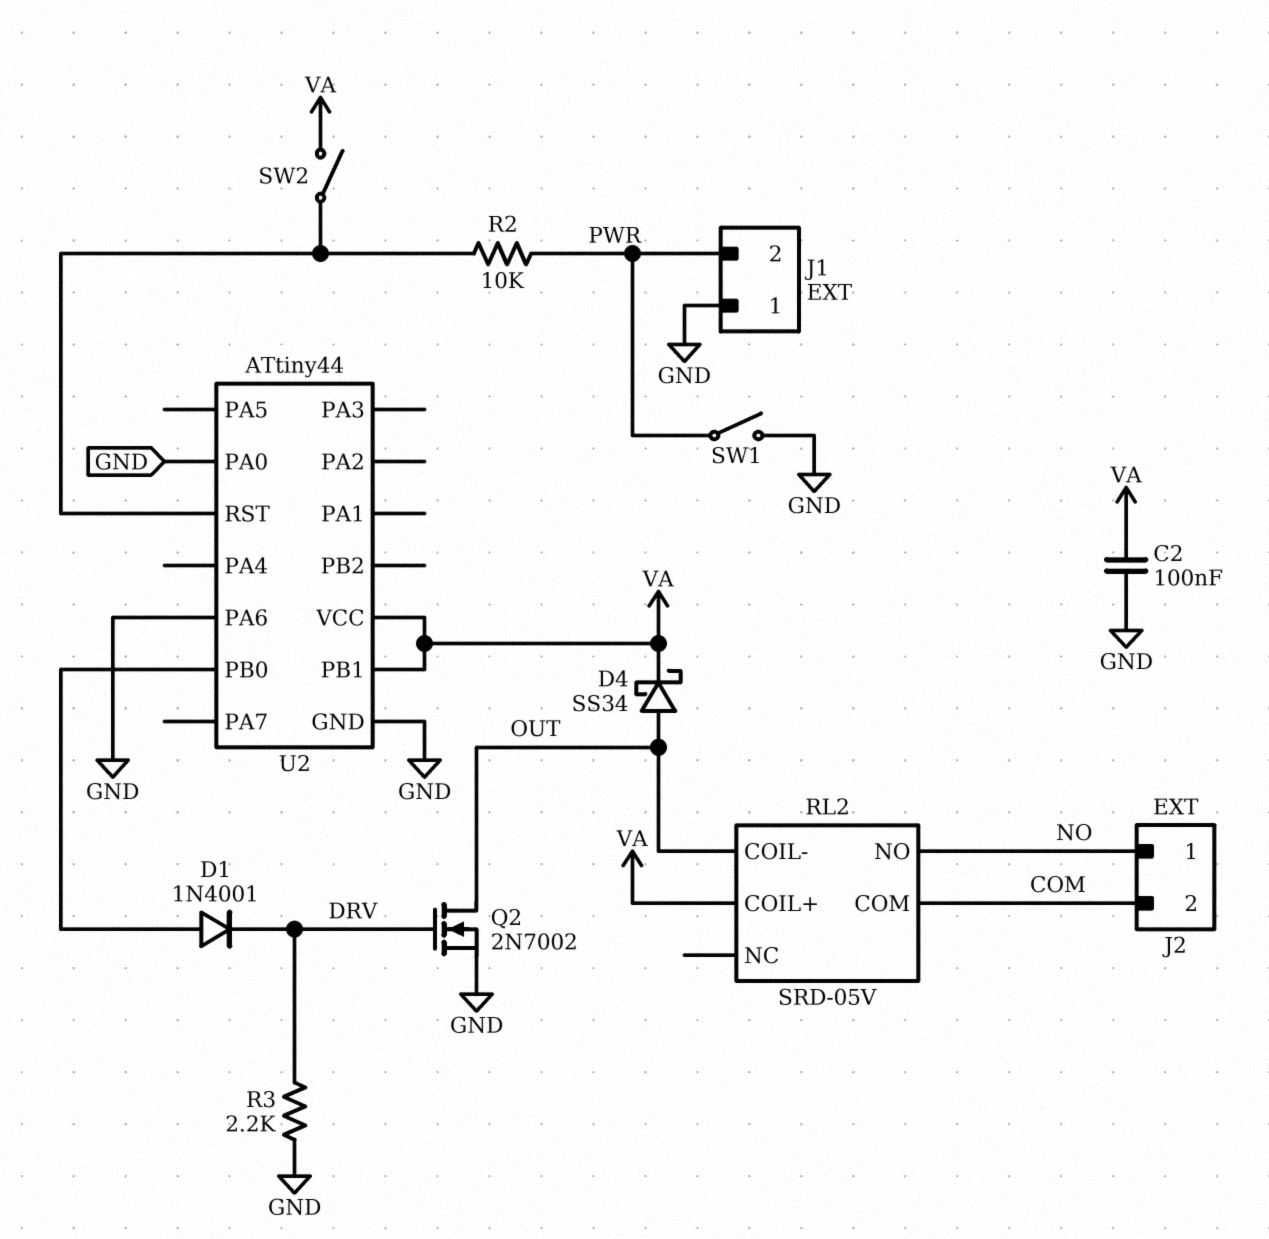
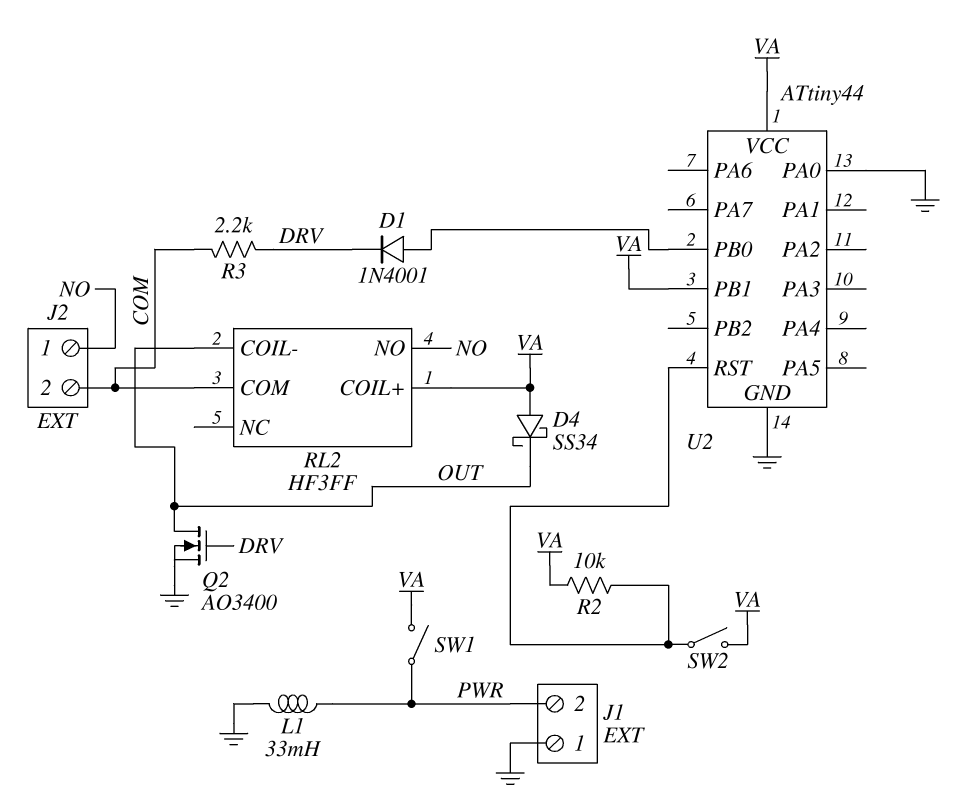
C2: 100nF (GND, VA) -> none
D4: schottky SS34 (A OUT, K VA) -> schottky SS34 (A VA, K OUT)
L1: none -> 33mH (GND, PWR)
Q2: NMOS 2N7002 (G DRV, D OUT, S GND) -> NMOS AO3400 (G DRV, D OUT, S GND)
R2: 10k (PWR, U2/RST) -> 10k (U2/RST, VA)
R3: 2.2k (DRV, GND) -> 2.2k (COM, DRV)
RL2: SRD-05V -> HF3FF
SW1: switch (GND, PWR) -> switch (PWR, VA)
U2 pin PA6: GND -> none

